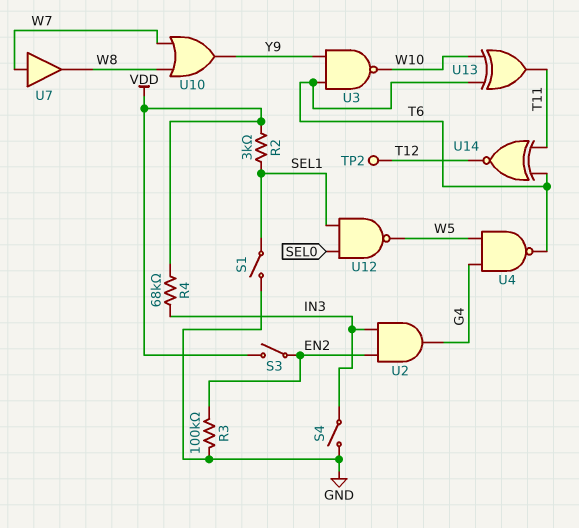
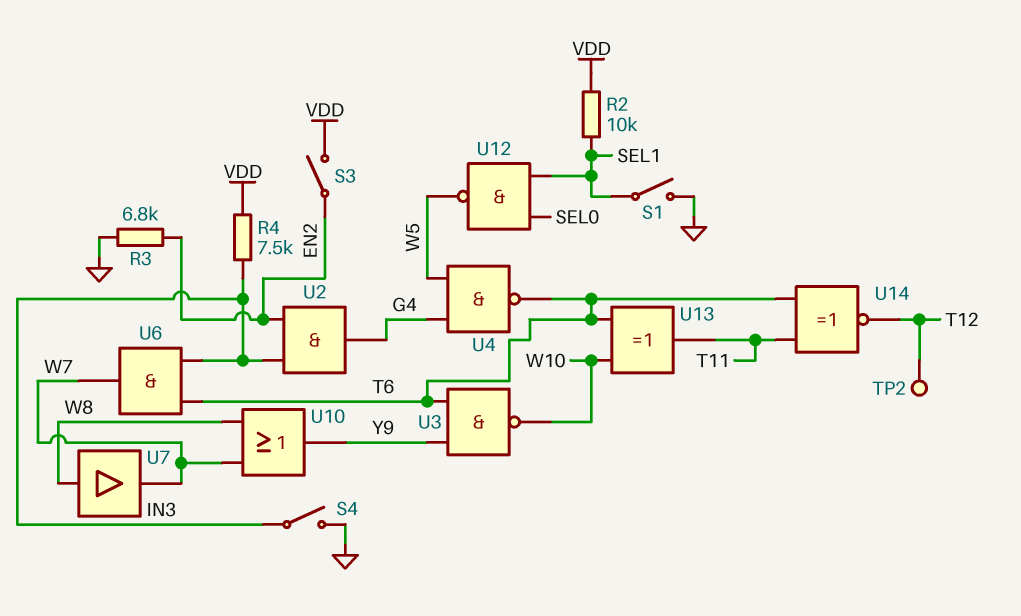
R2: 3k (SEL1, VDD) -> 10k (SEL1, VDD)
R3: 100k (EN2, GND) -> 6.8k (EN2, GND)
R4: 68k (IN3, VDD) -> 7.5k (IN3, VDD)
U6: none -> AND (in IN3, in T6, out W7)
U7: buffer (in W7, out W8) -> buffer (in W8, out W7)

